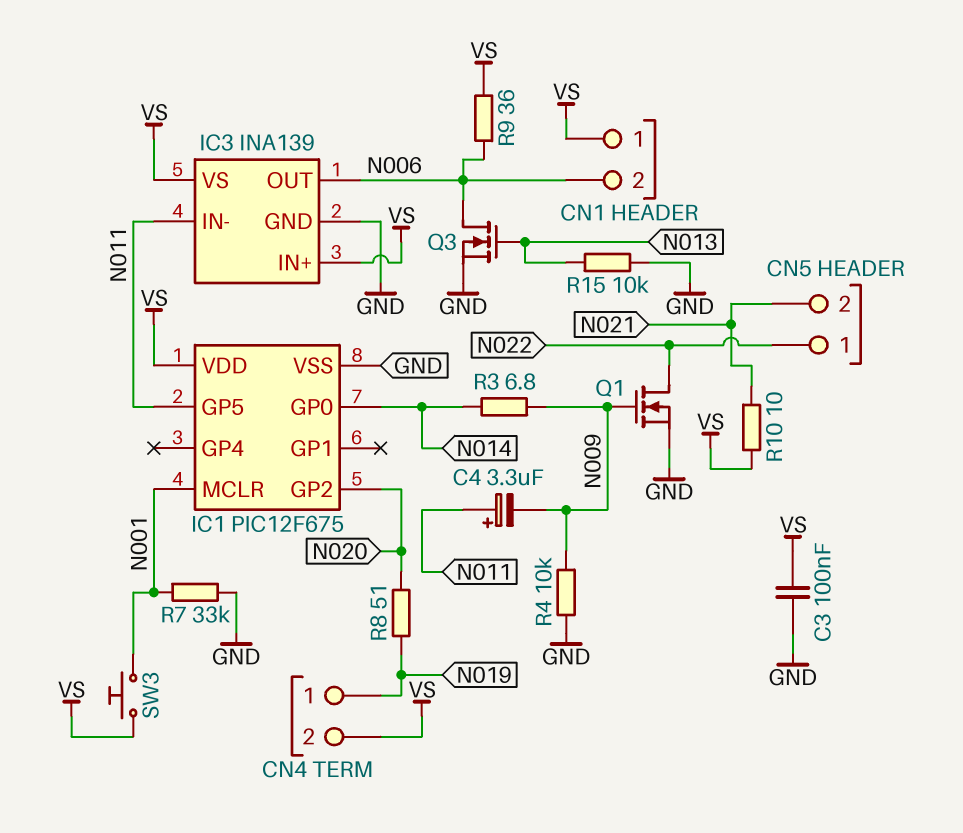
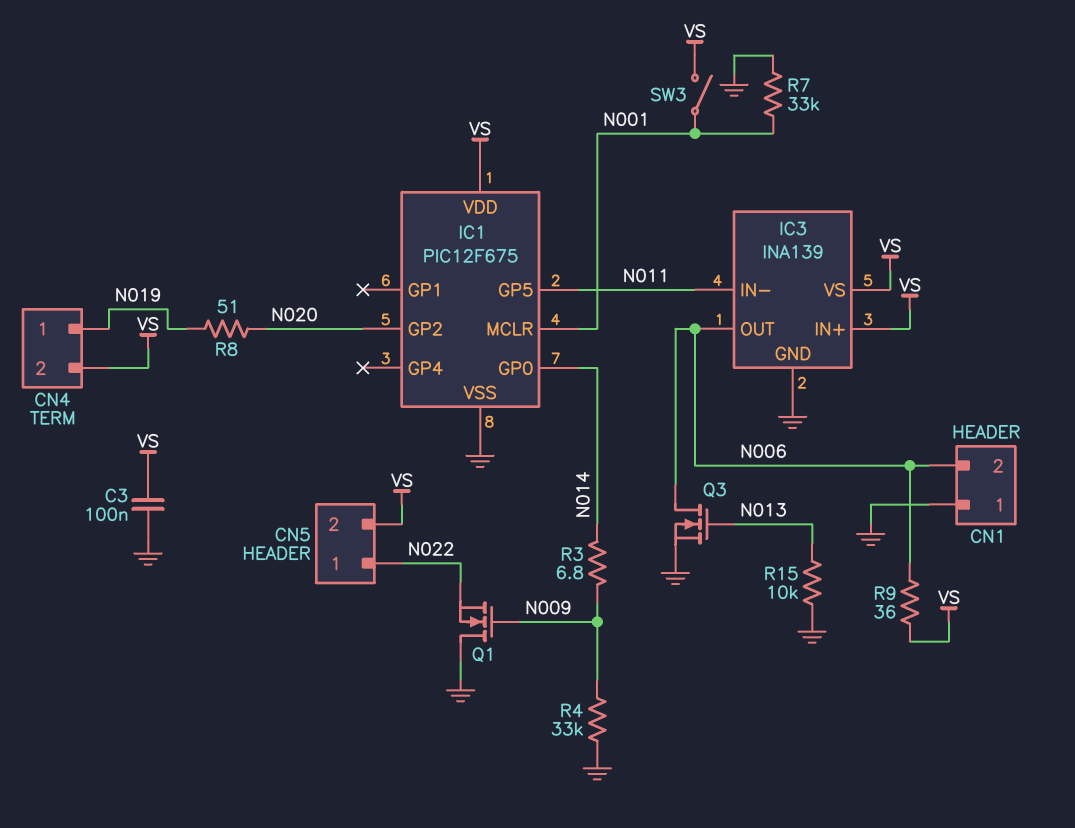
C4: 3.3uF (plus N011, minus N009) -> none
CN1 pin 1: VS -> GND
CN5 pin 2: N021 -> VS
Q1: NMOS (G N009, D N022, S GND) -> NMOS (G N009, D GND, S N022)
R4: 10k (GND, N009) -> 33k (GND, N009)
R10: 10 (N021, VS) -> none
SW3: button (N001, VS) -> switch (N001, VS)

